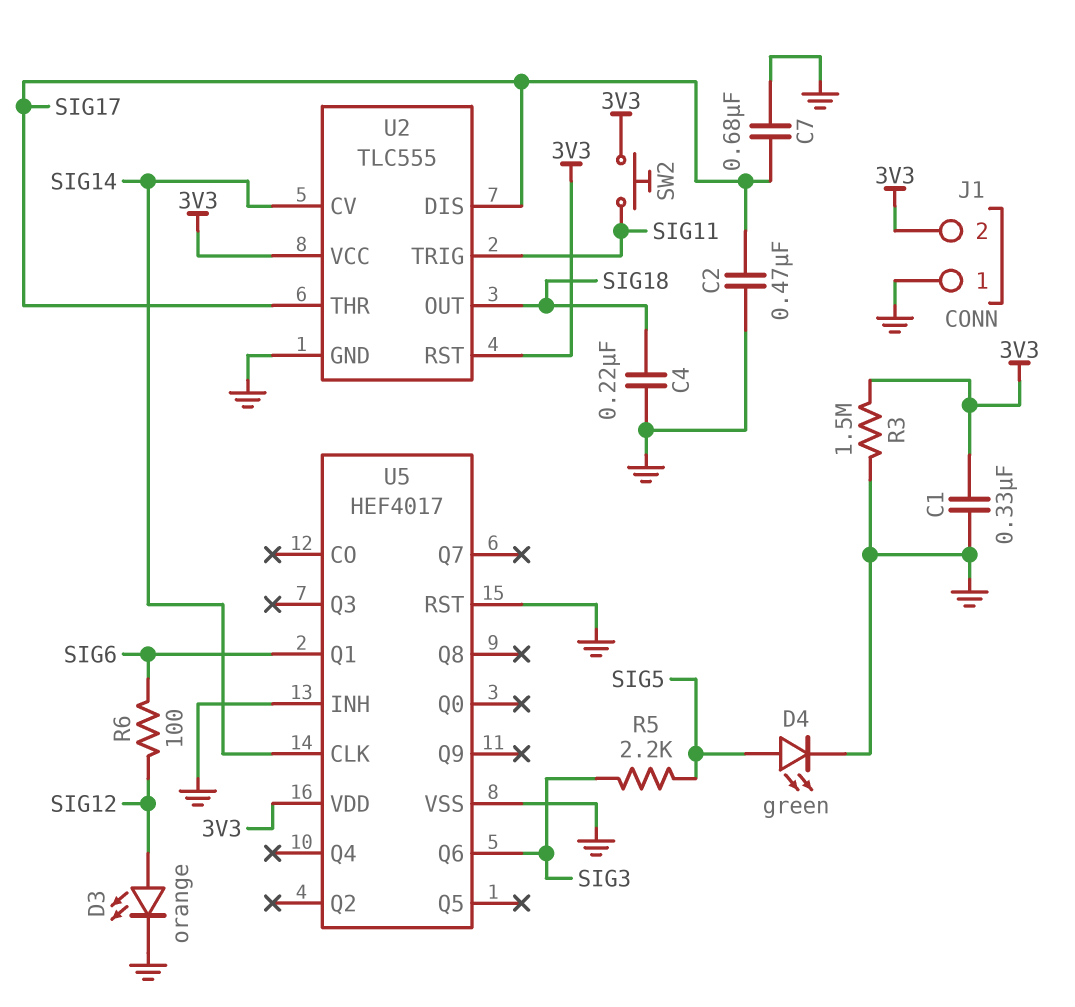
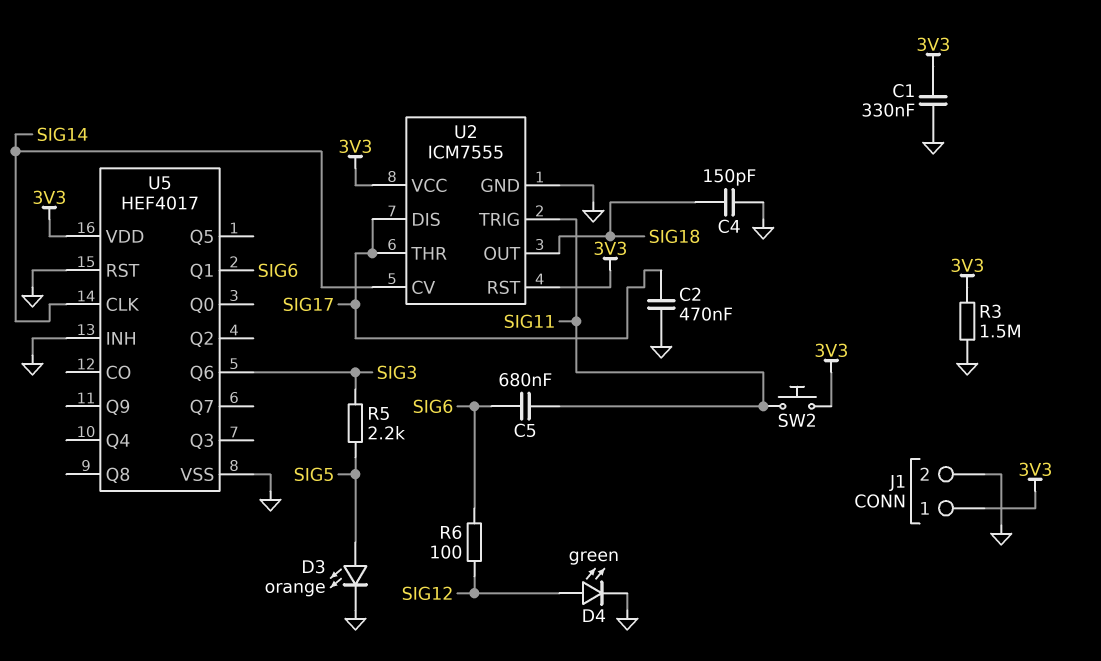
C4: 220nF (GND, SIG18) -> 150pF (GND, SIG18)
C5: none -> 680nF (SIG6, SIG11)
C7: 680nF (GND, SIG17) -> none
D3: LED orange (A SIG12, K GND) -> LED orange (A SIG5, K GND)
D4: LED green (A SIG5, K GND) -> LED green (A SIG12, K GND)
J1 pin 1: GND -> 3V3
J1 pin 2: 3V3 -> GND
U2: TLC555 -> ICM7555

